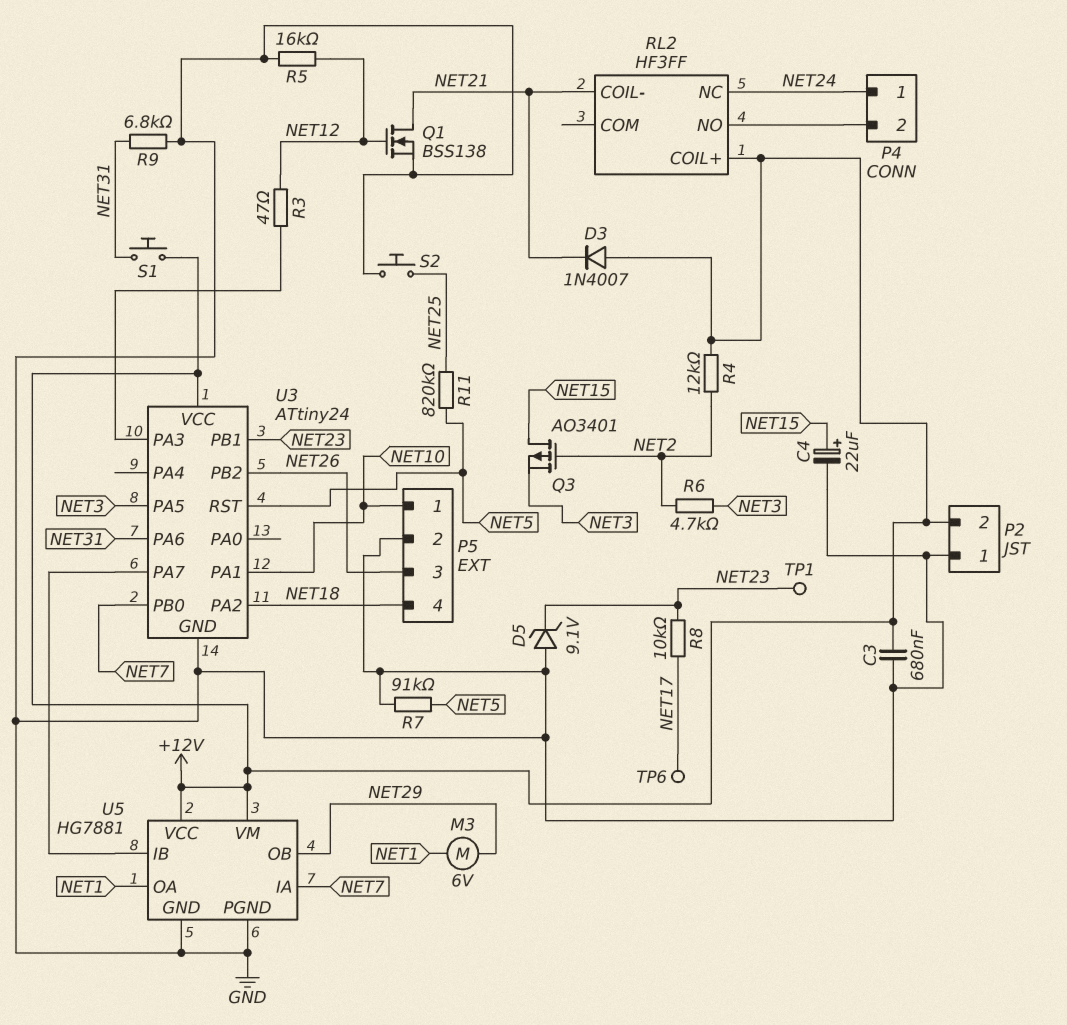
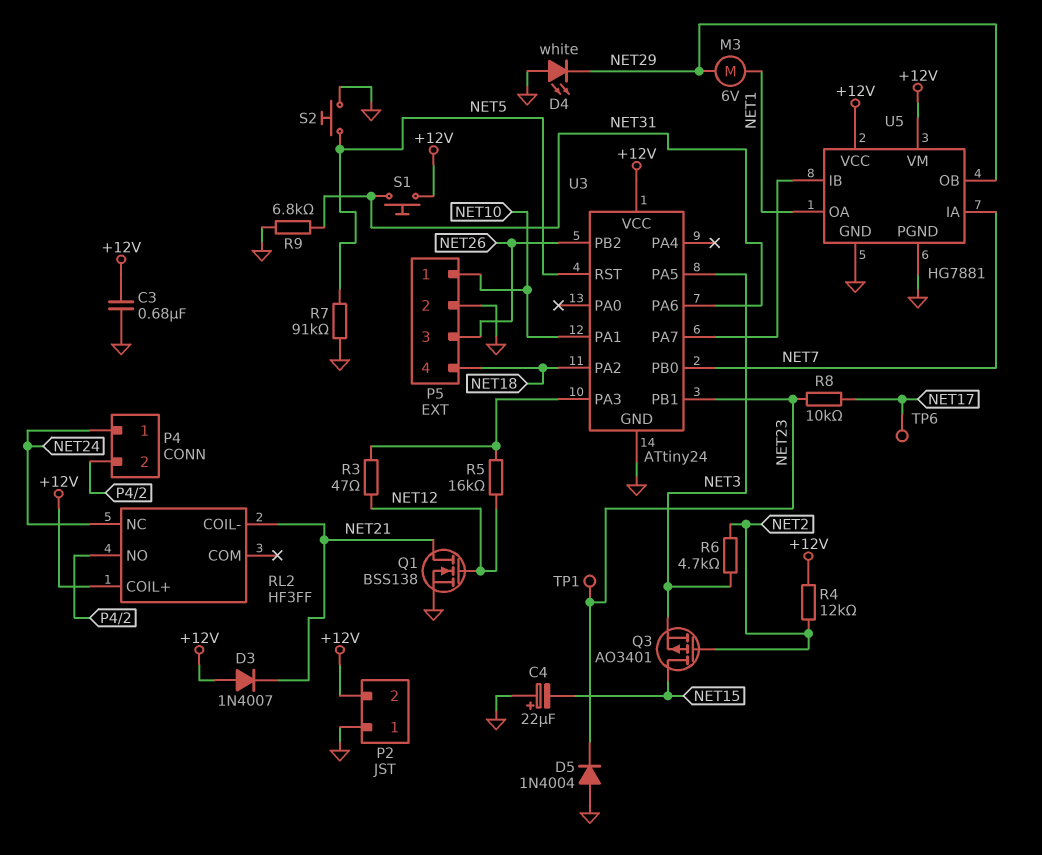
C4: 22uF (plus NET15, minus GND) -> 22uF (plus GND, minus NET15)
D4: none -> LED white (A GND, K NET29)
D5: zener 9.1V (A GND, K NET23) -> diode 1N4004 (A GND, K NET23)
R5: 16k (GND, NET12) -> 16k (NET12, U3/PA3)
R11: 820k (NET5, NET25) -> none
S2: button (GND, NET25) -> button (GND, NET5)

